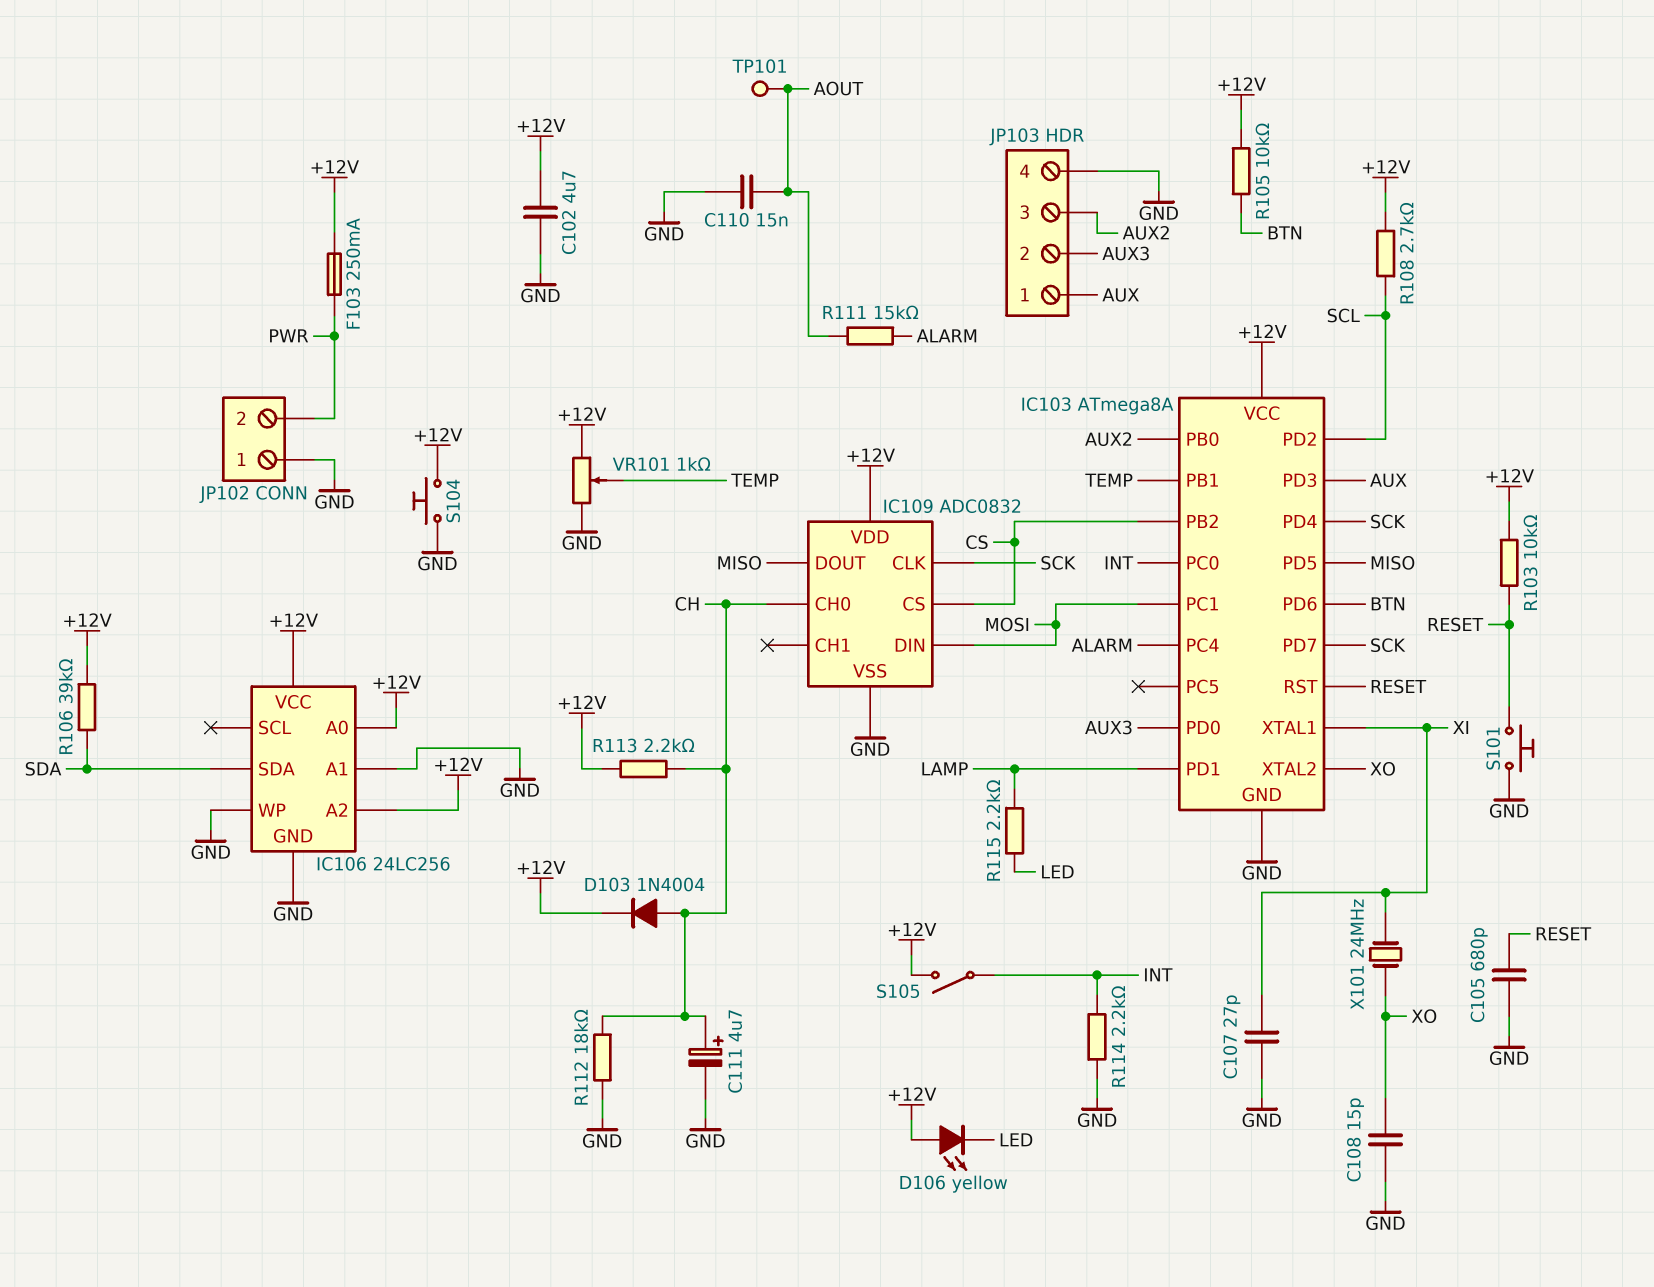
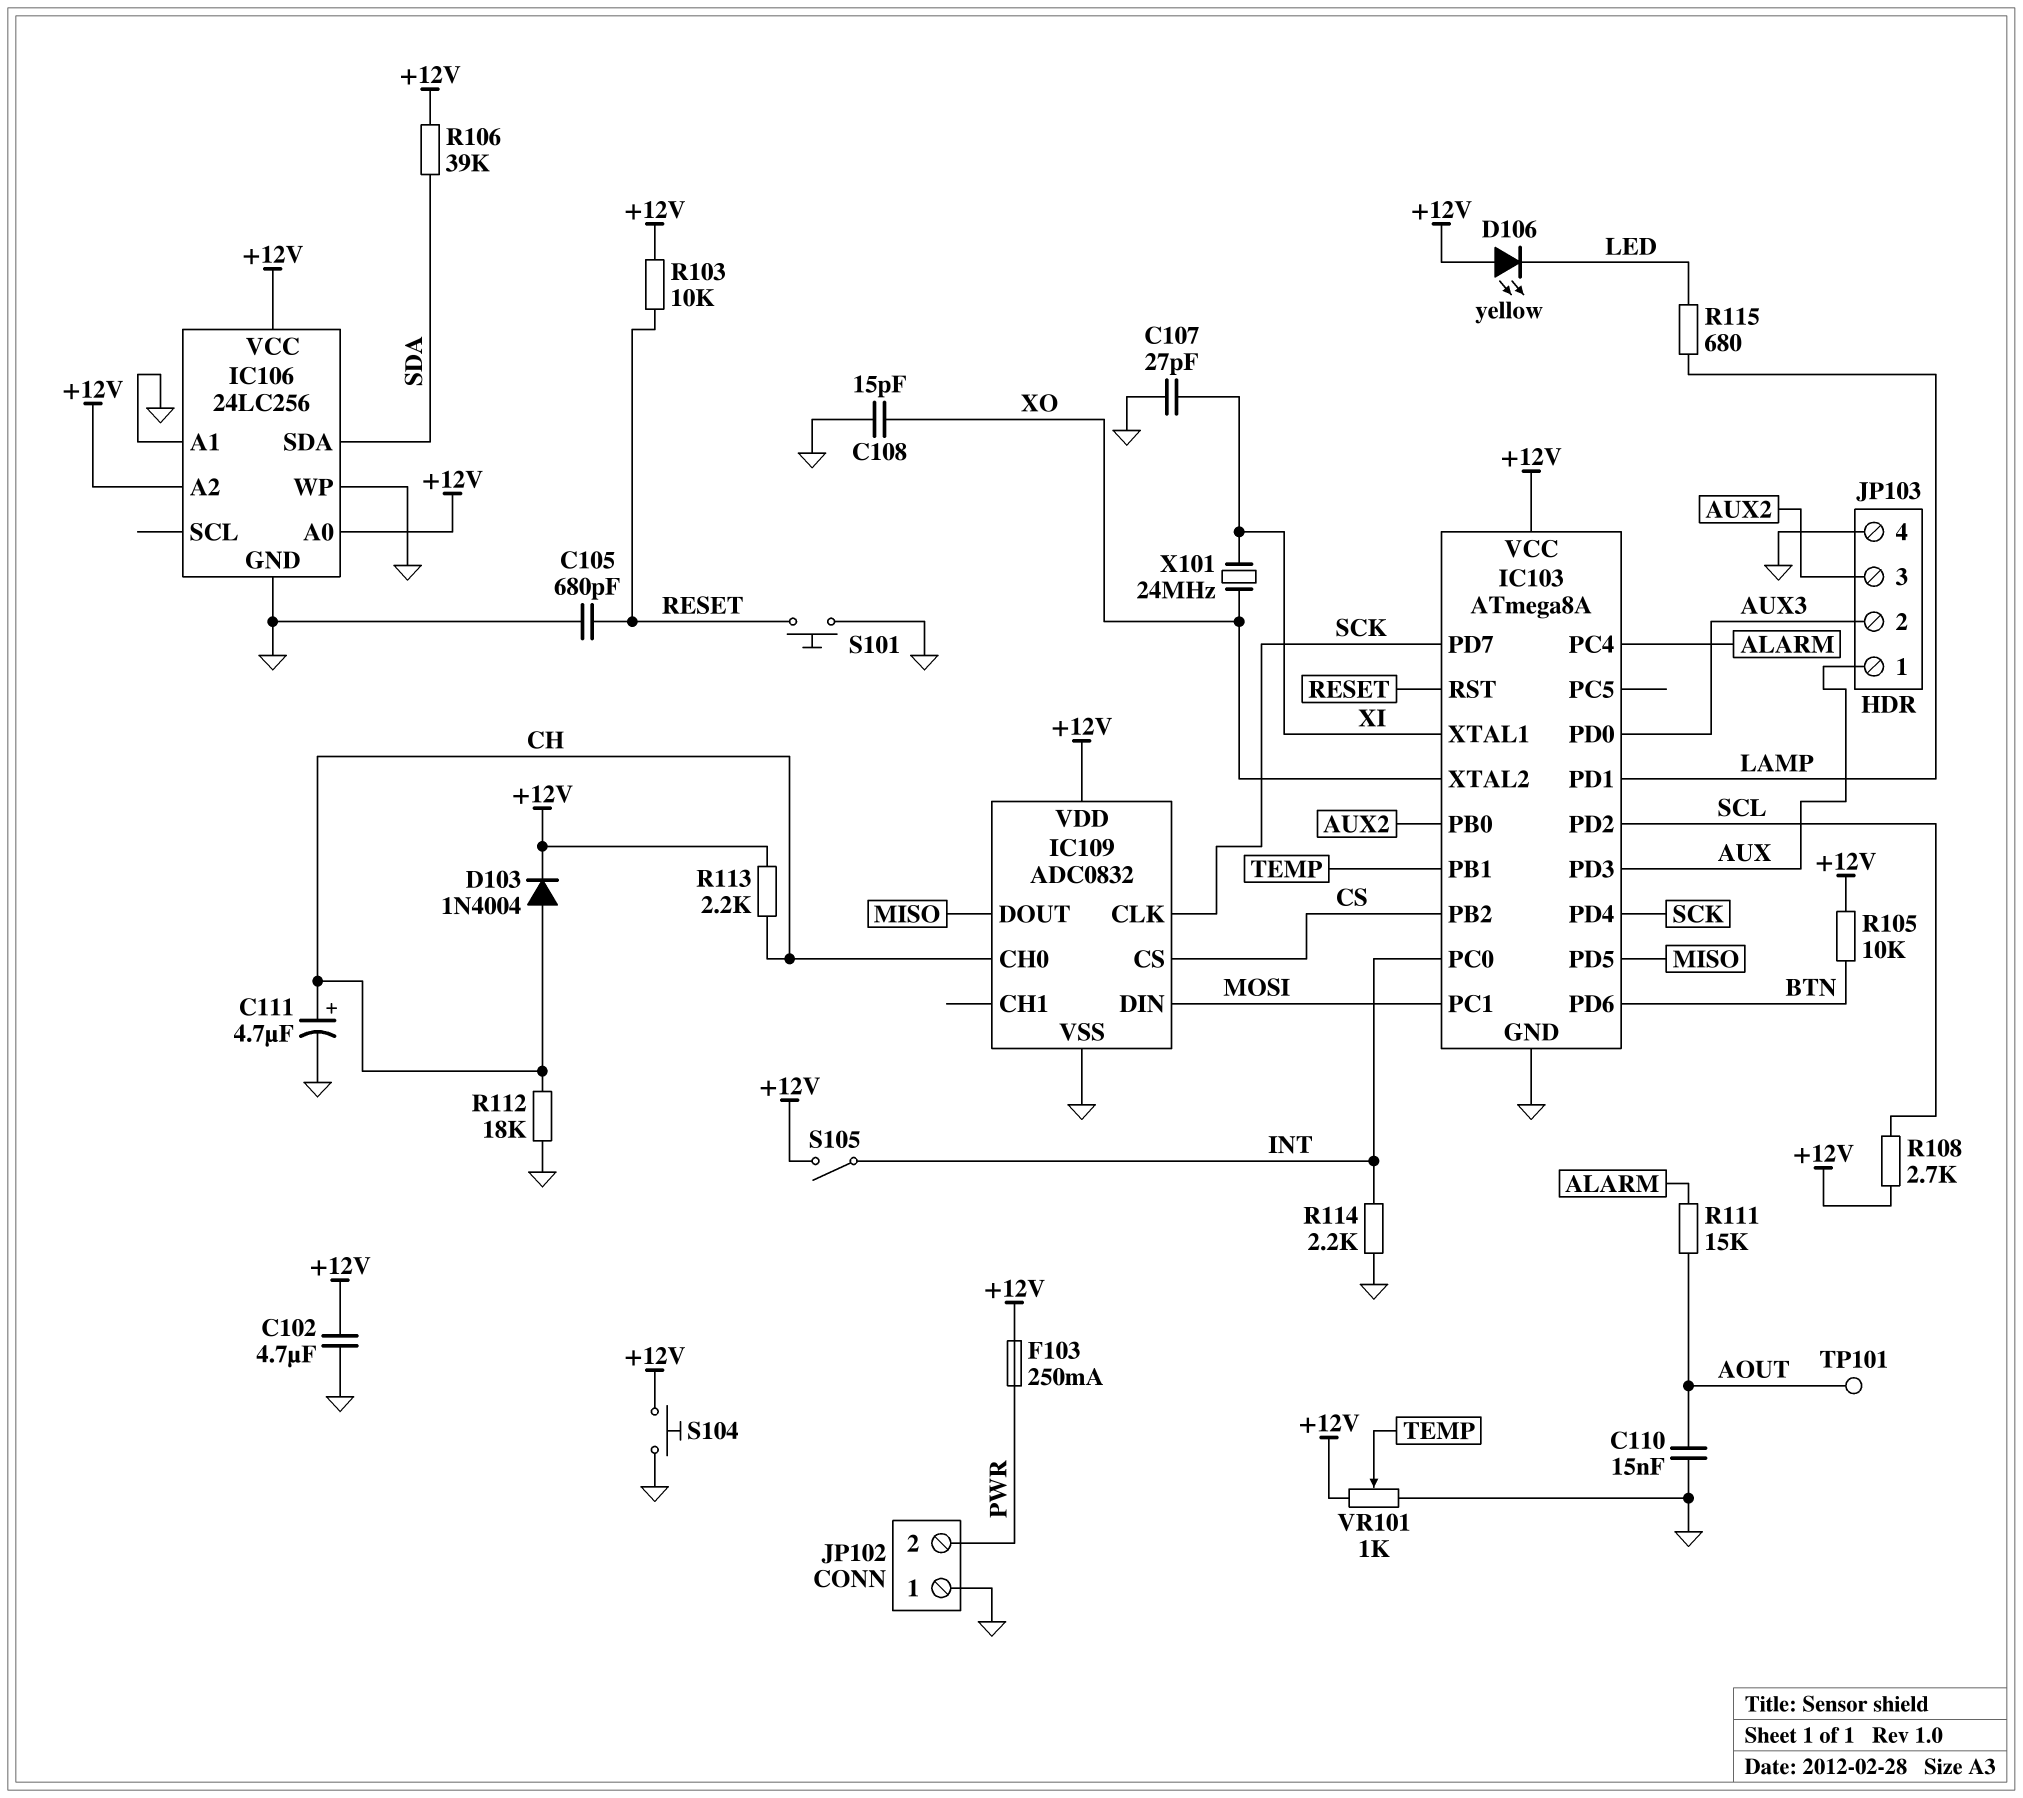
R115: 2.2k (LAMP, LED) -> 680 (LAMP, LED)

